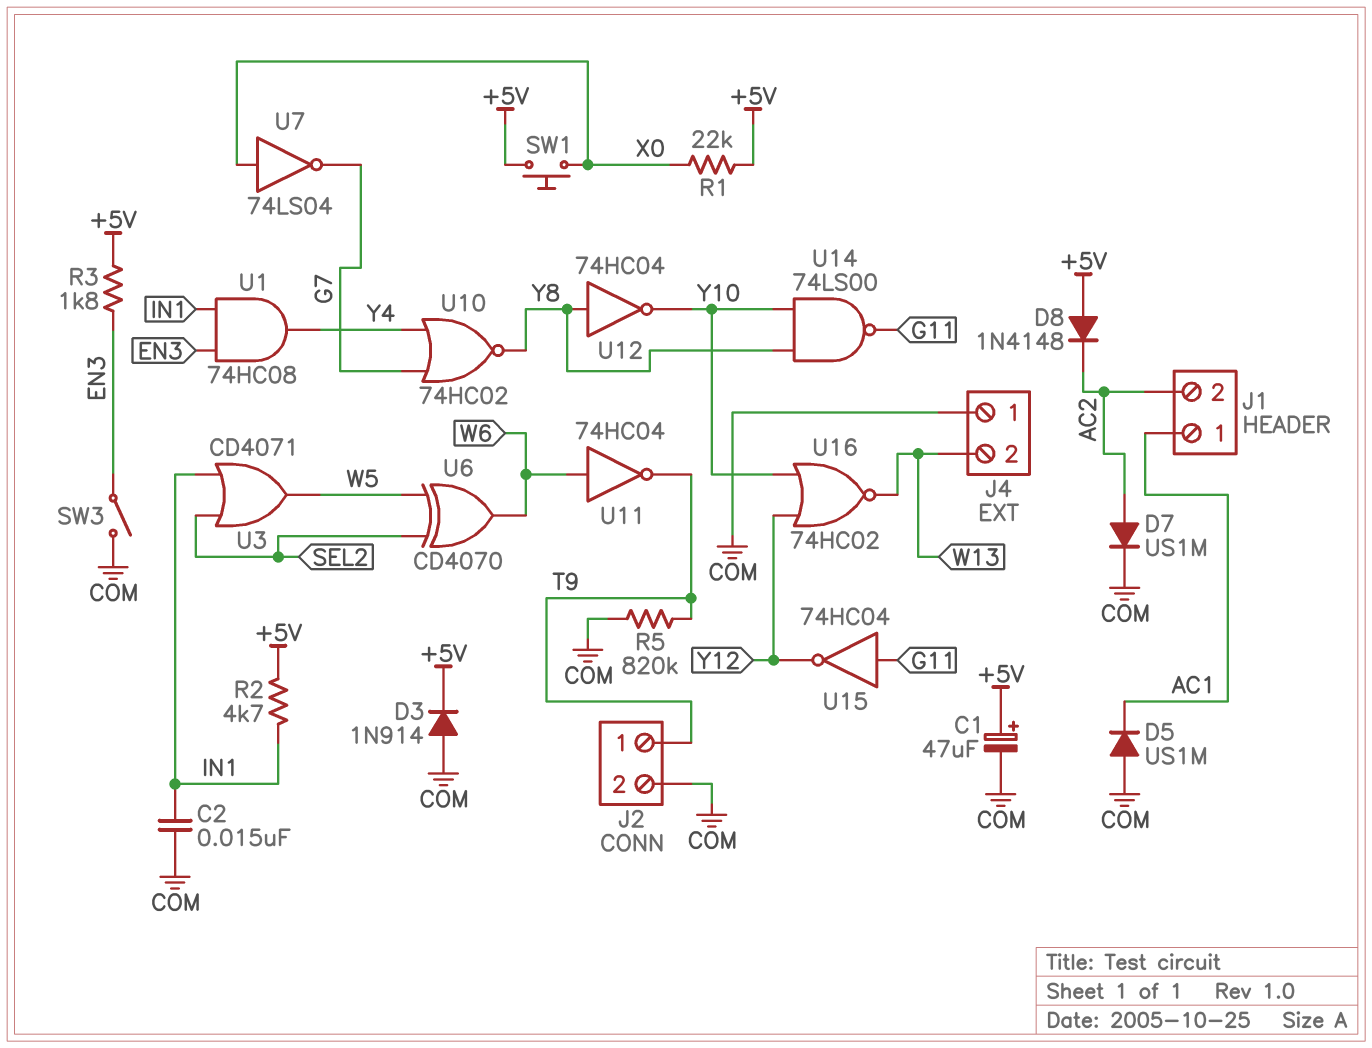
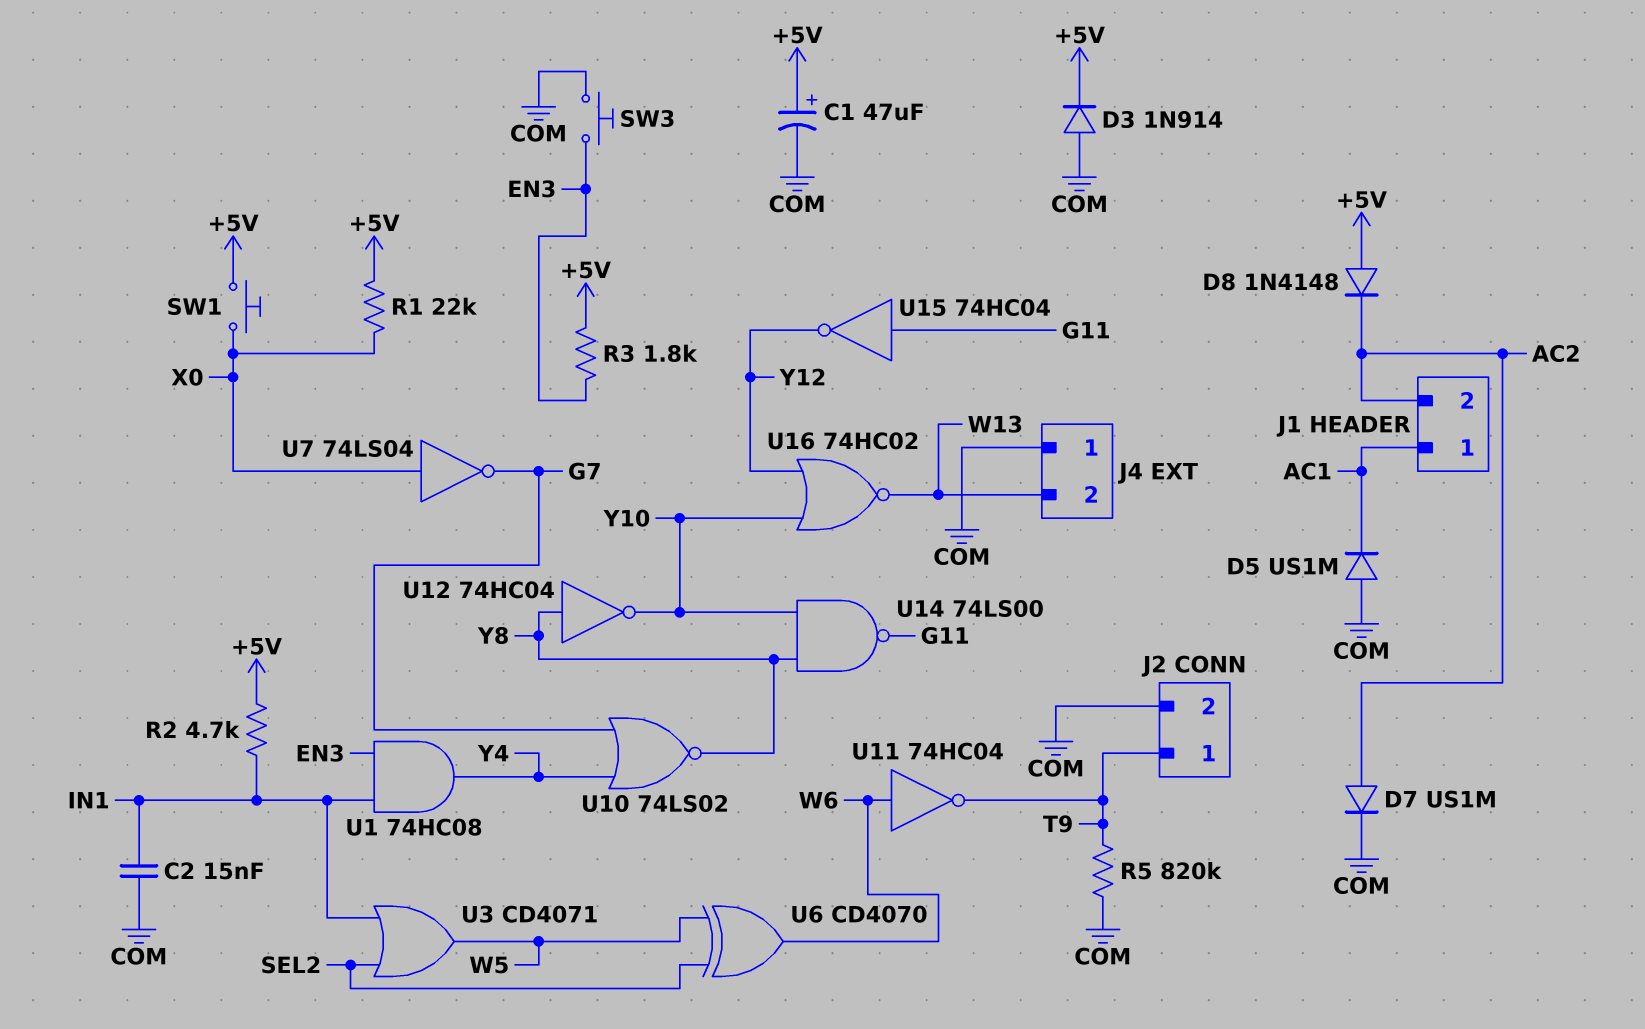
SW3: switch (COM, EN3) -> button (COM, EN3)
U10: NOR 74HC02 (in G7, in Y4, out Y8) -> NOR 74LS02 (in G7, in Y4, out Y8)

